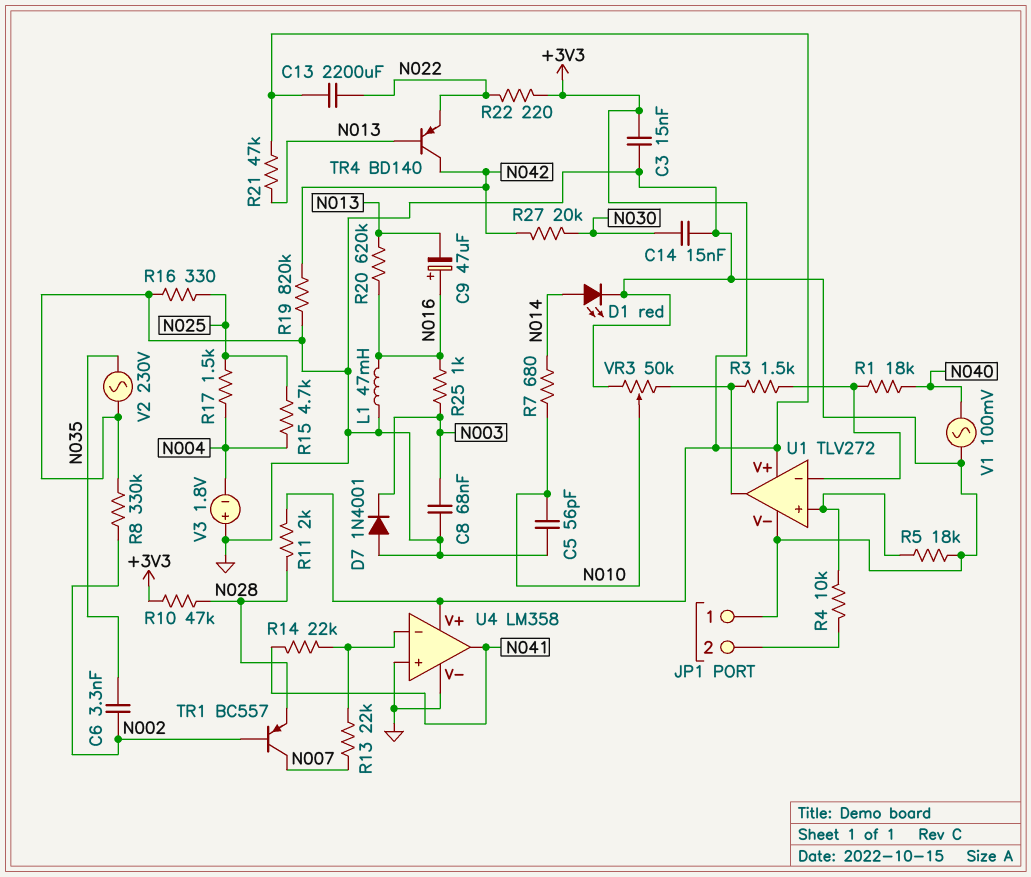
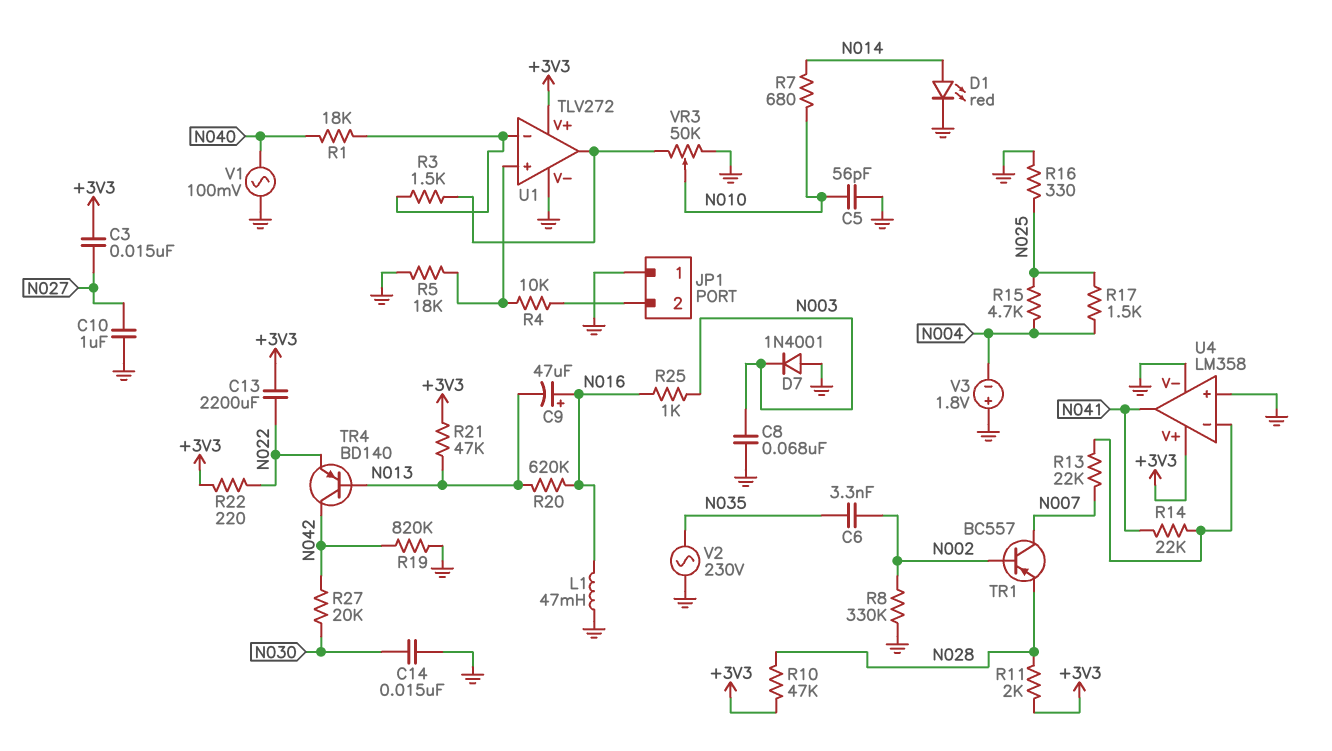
C3: 15nF (+3V3, GND) -> 15nF (+3V3, N027)
C10: none -> 1uF (GND, N027)

